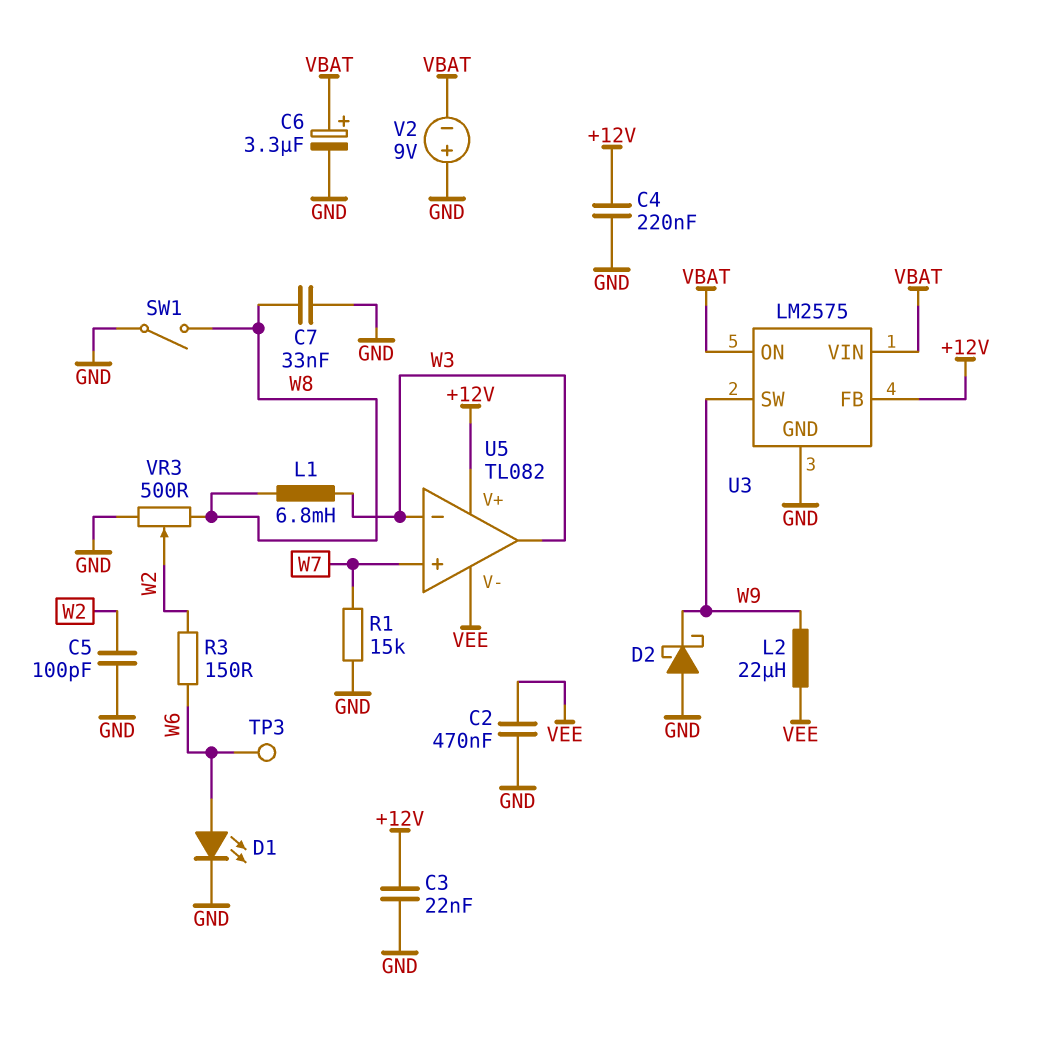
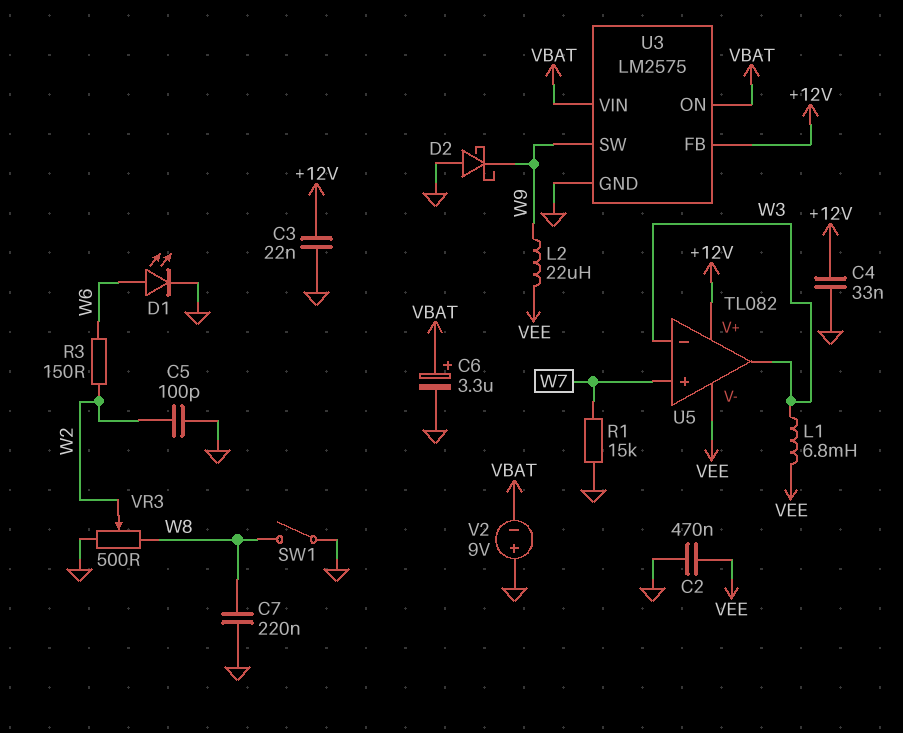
C4: 220nF (+12V, GND) -> 33nF (+12V, GND)
C7: 33nF (GND, W8) -> 220nF (GND, W8)
L1: 6.8mH (W3, W8) -> 6.8mH (VEE, W3)
TP3: test point (W6) -> none

